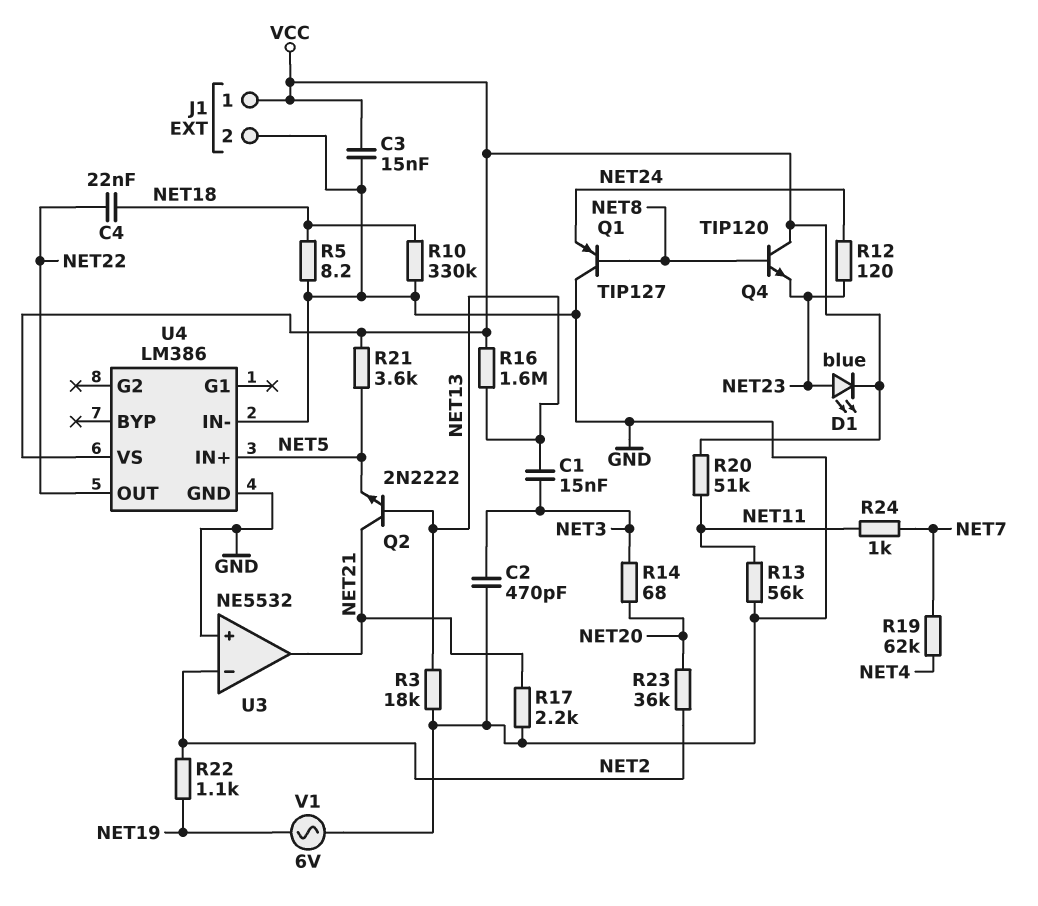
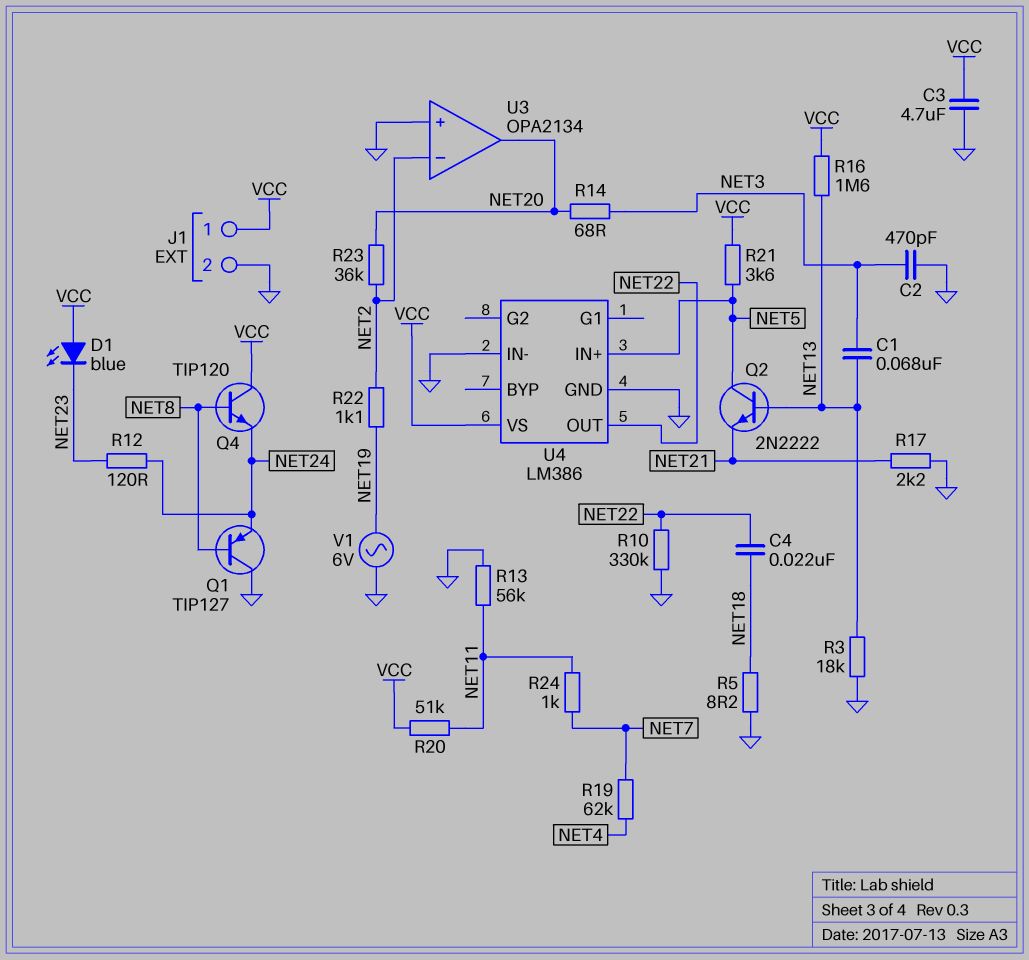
C1: 15nF (NET3, NET13) -> 68nF (NET3, NET13)
C3: 15nF (GND, VCC) -> 4.7uF (GND, VCC)
D1: LED blue (A NET23, K VCC) -> LED blue (A VCC, K NET23)
Q2: NPN 2N2222 (B NET13, C NET21, E NET5) -> NPN 2N2222 (B NET13, C NET5, E NET21)
Q4: NPN TIP120 (B NET8, C VCC, E NET23) -> NPN TIP120 (B NET8, C VCC, E NET24)
R10: 330k (GND, NET18) -> 330k (GND, NET22)
U3: NE5532 -> OPA2134
U3 pin out: NET21 -> NET20

